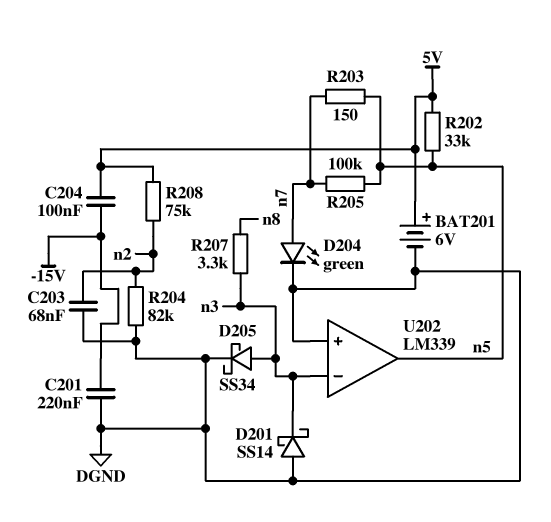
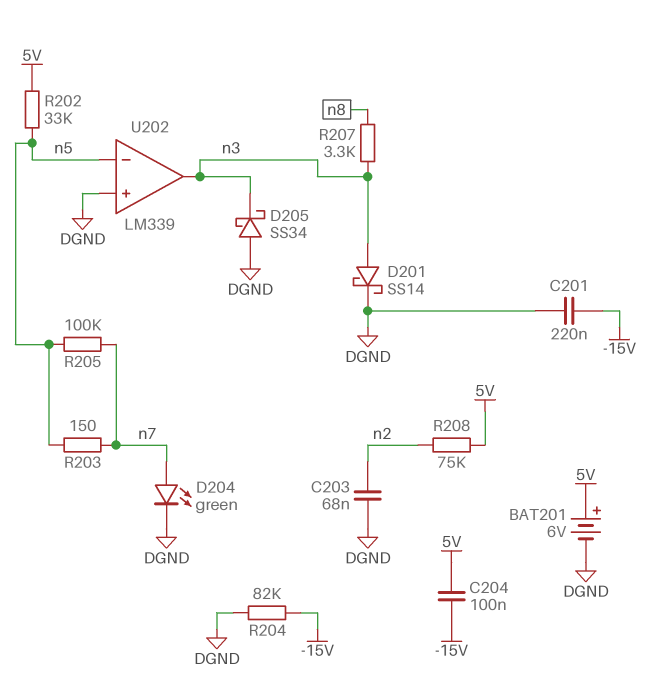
D201: schottky SS14 (A DGND, K n3) -> schottky SS14 (A n3, K DGND)
D205: schottky SS34 (A n3, K DGND) -> schottky SS34 (A DGND, K n3)
R204: 82k (DGND, n2) -> 82k (-15V, DGND)
U202 pin in-: n3 -> n5
U202 pin out: n5 -> n3

